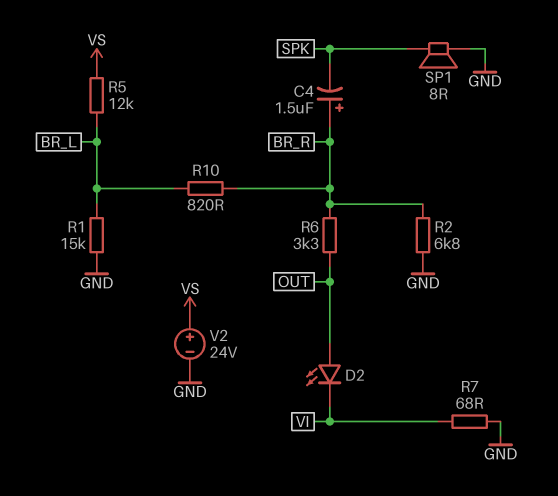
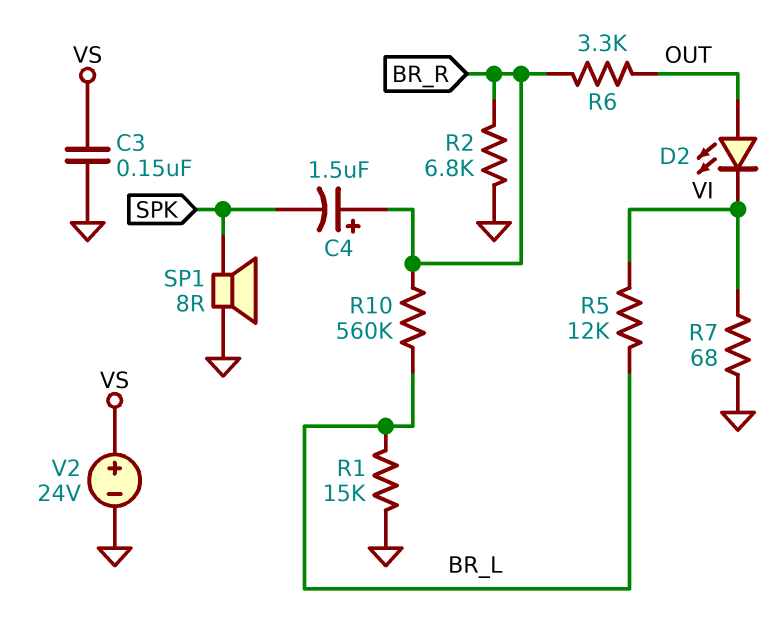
C3: none -> 150nF (GND, VS)
R5: 12k (BR_L, VS) -> 12k (BR_L, VI)
R10: 820 (BR_L, BR_R) -> 560k (BR_L, BR_R)

